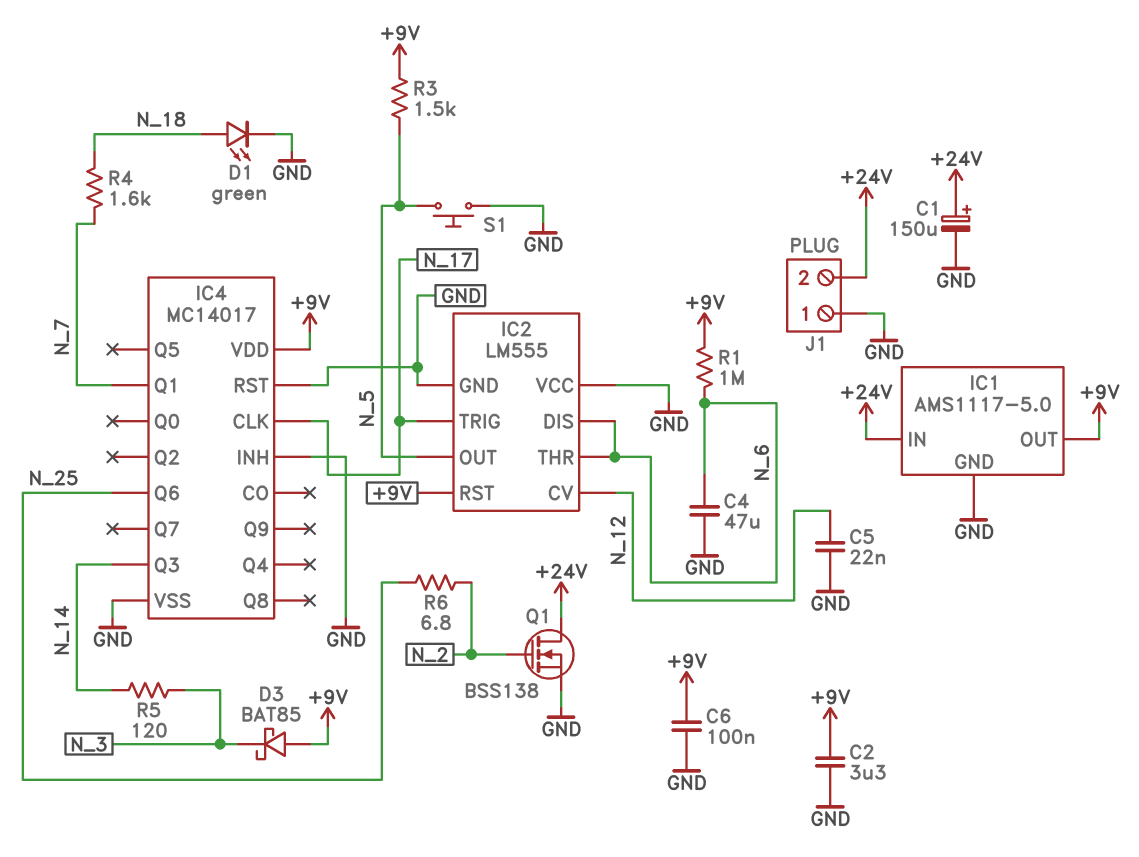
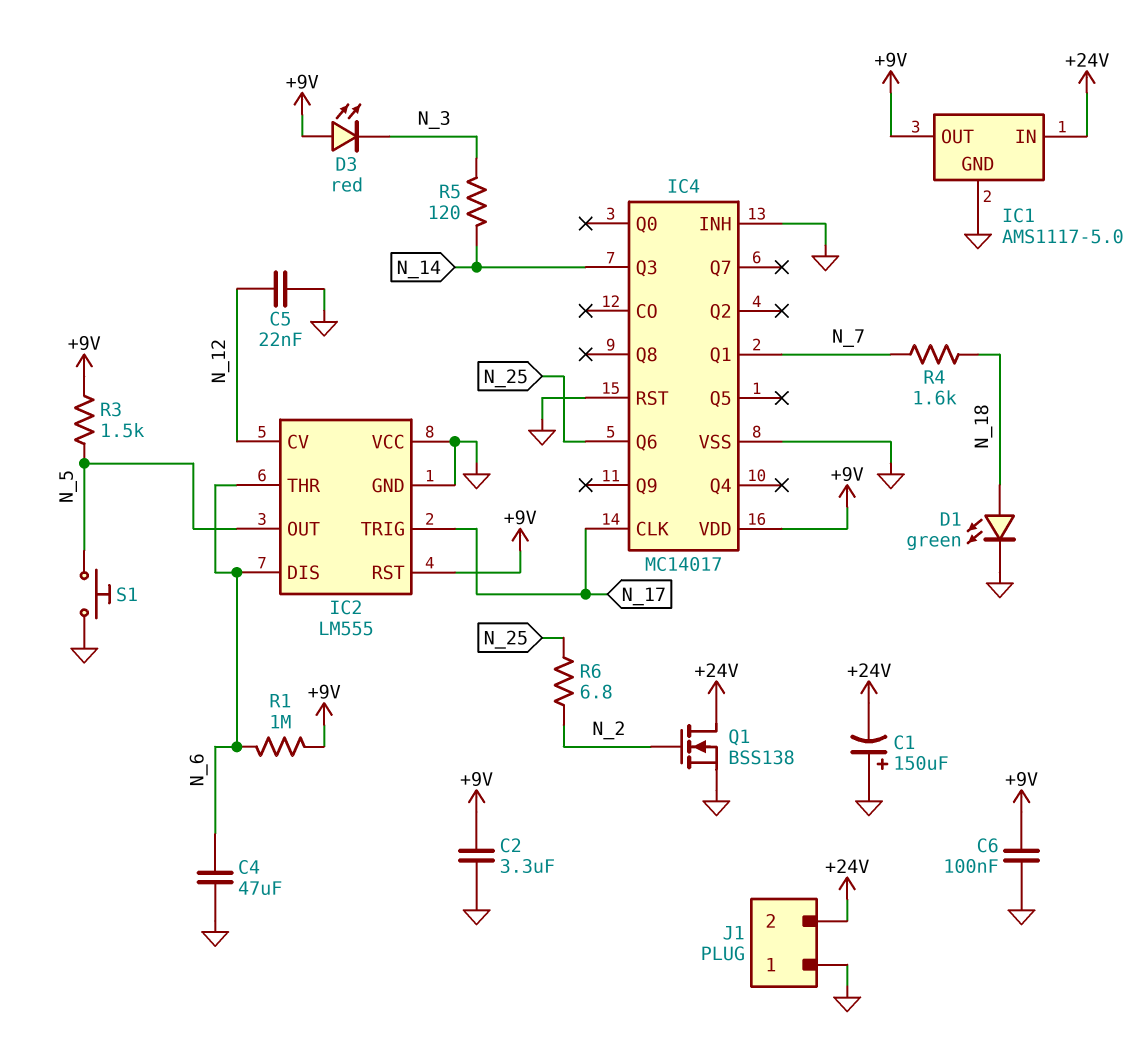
C1: 150uF (plus +24V, minus GND) -> 150uF (plus GND, minus +24V)
D3: schottky BAT85 (A +9V, K N_3) -> LED red (A +9V, K N_3)

